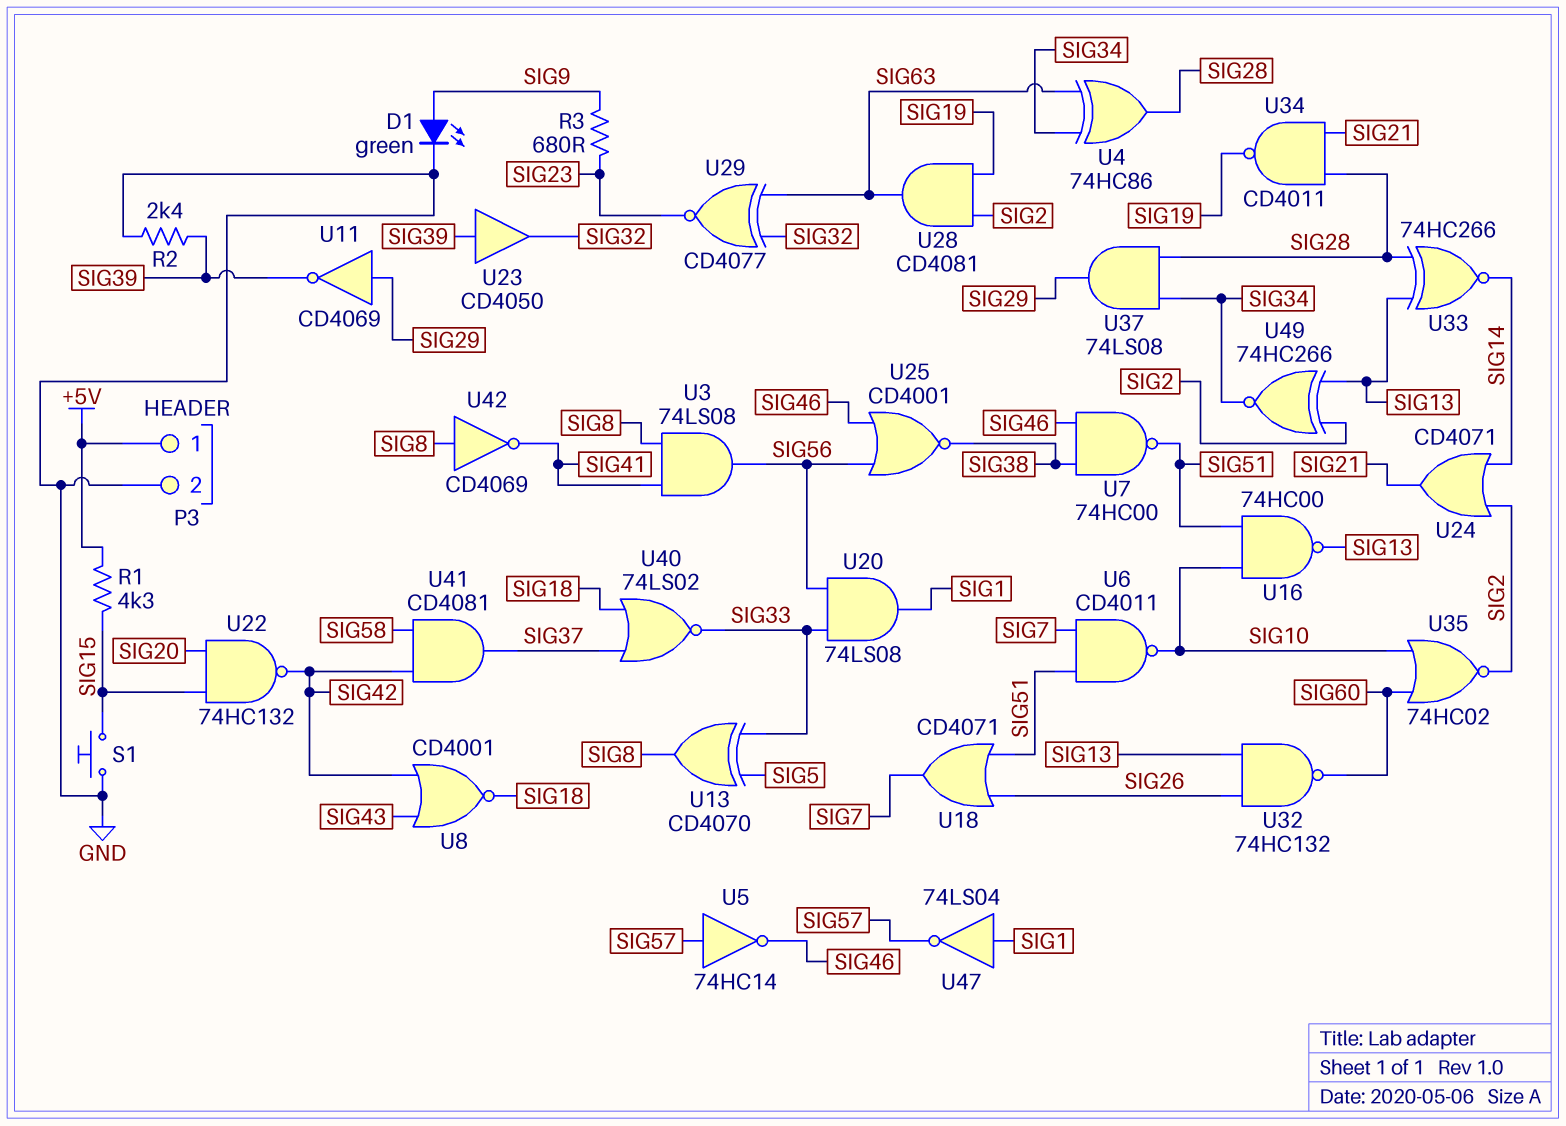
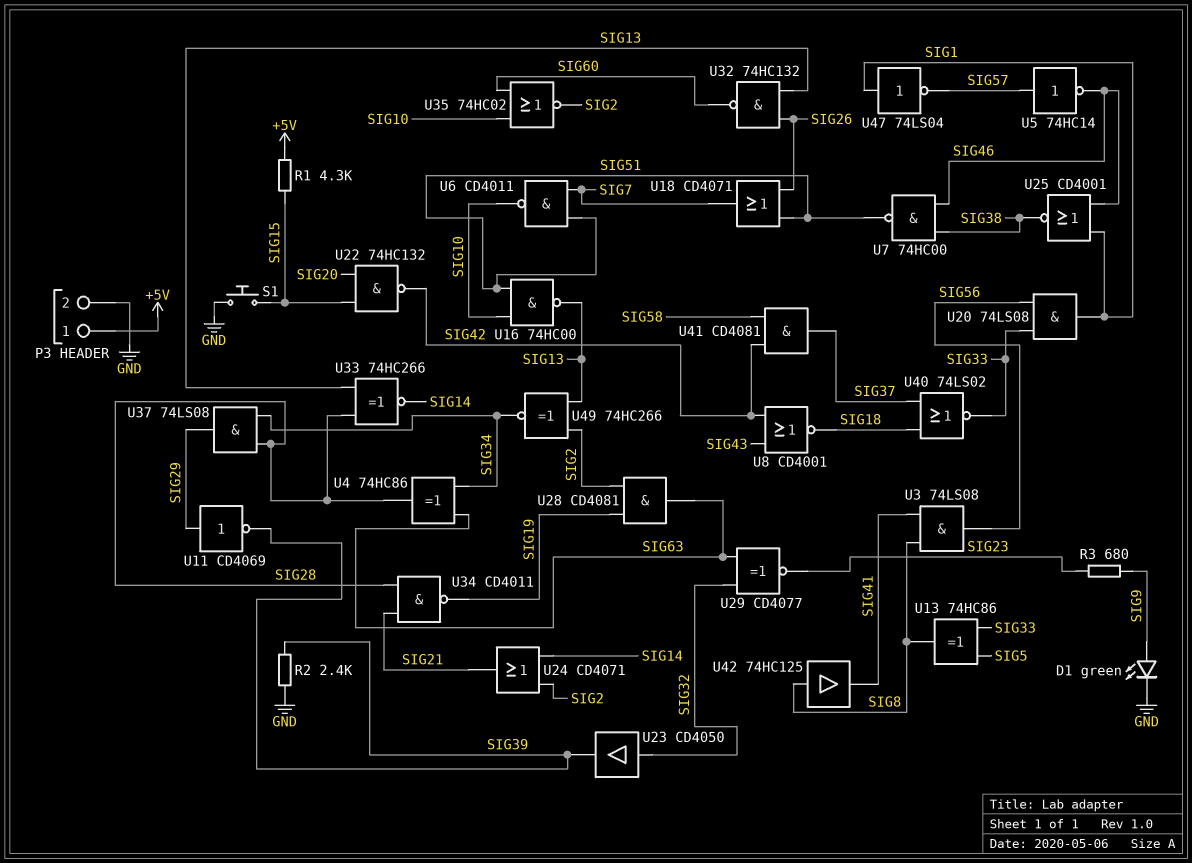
U13: XOR CD4070 (in SIG5, in SIG33, out SIG8) -> XOR 74HC86 (in SIG5, in SIG33, out SIG8)
U23: buffer CD4050 (in SIG39, out SIG32) -> buffer CD4050 (in SIG32, out SIG39)
U25: NOR CD4001 (in SIG46, in SIG56, out SIG38) -> NOR CD4001 (in SIG1, in SIG46, out SIG38)
U42: NOT CD4069 (in SIG8, out SIG41) -> buffer 74HC125 (in SIG8, out SIG41)

